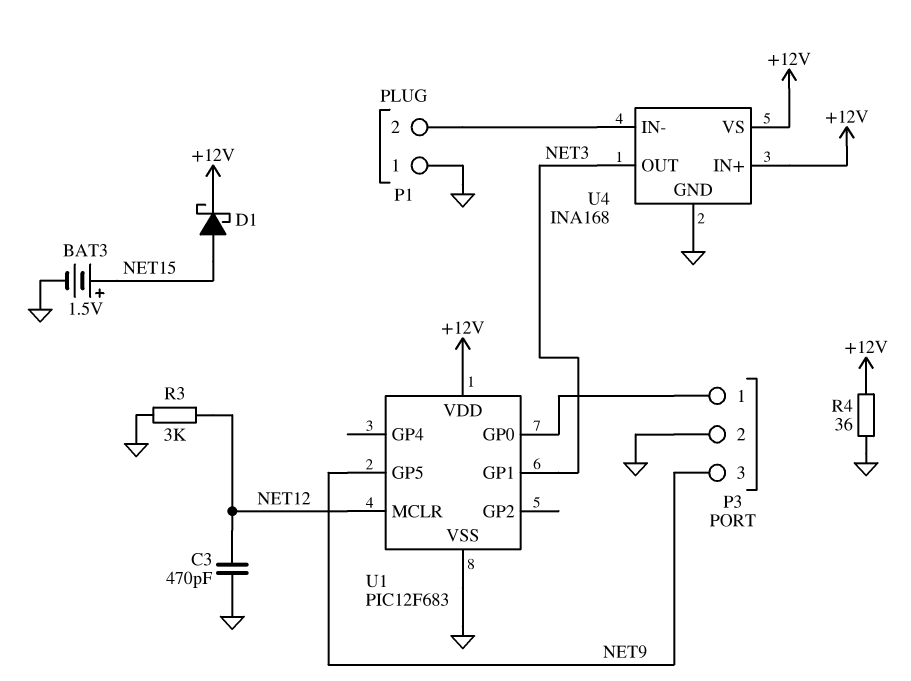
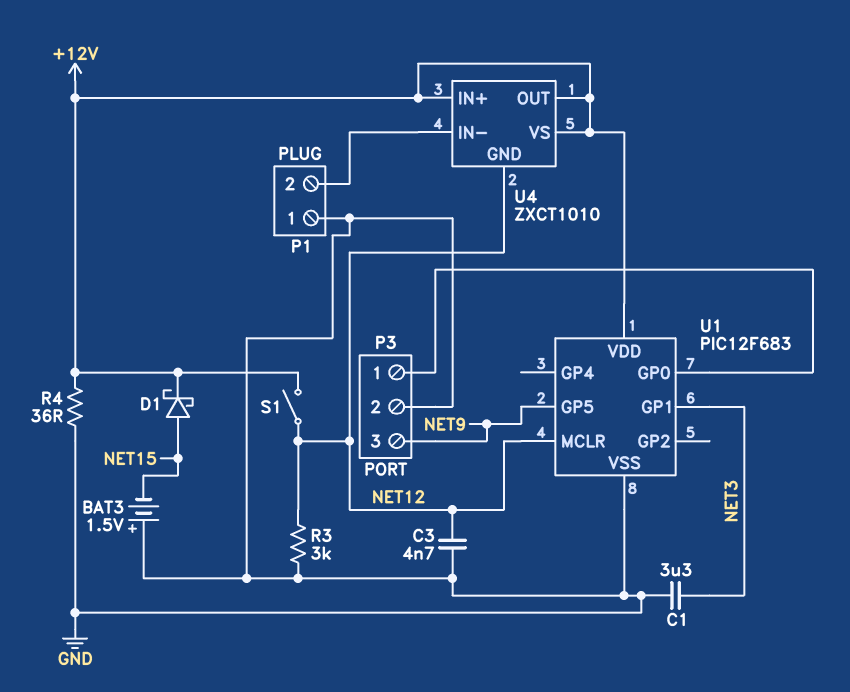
BAT3: 1.5V (plus NET15, minus GND) -> 1.5V (plus GND, minus NET15)
C1: none -> 3.3uF (GND, NET3)
C3: 470pF (GND, NET12) -> 4.7nF (GND, NET12)
S1: none -> switch (+12V, NET12)
U4: INA168 -> ZXCT1010
U4 pin GND: GND -> NET12
U4 pin OUT: NET3 -> +12V

